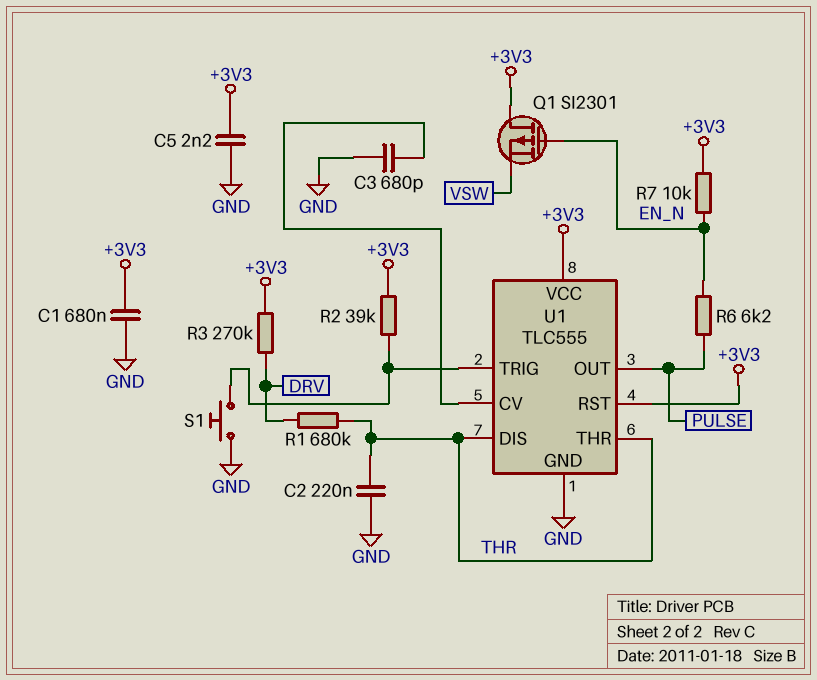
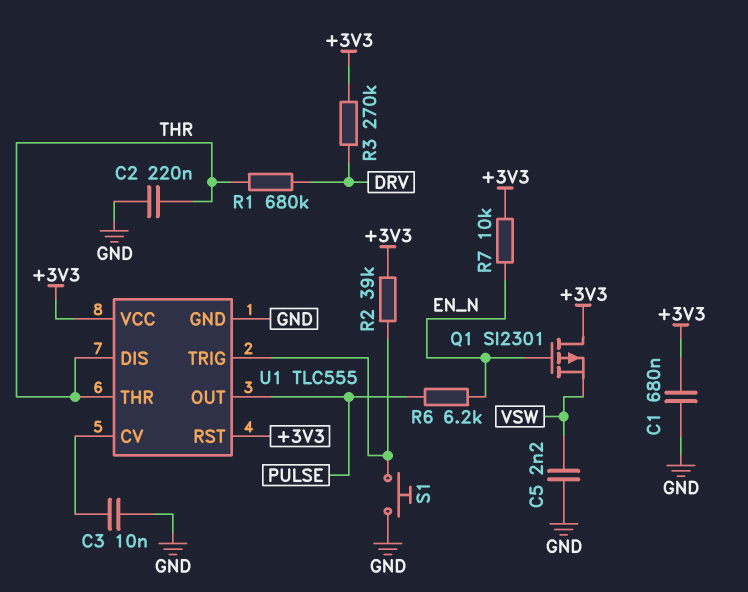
C3: 680pF (GND, U1/CV) -> 10nF (GND, U1/CV)
C5: 2.2nF (+3V3, GND) -> 2.2nF (GND, VSW)

